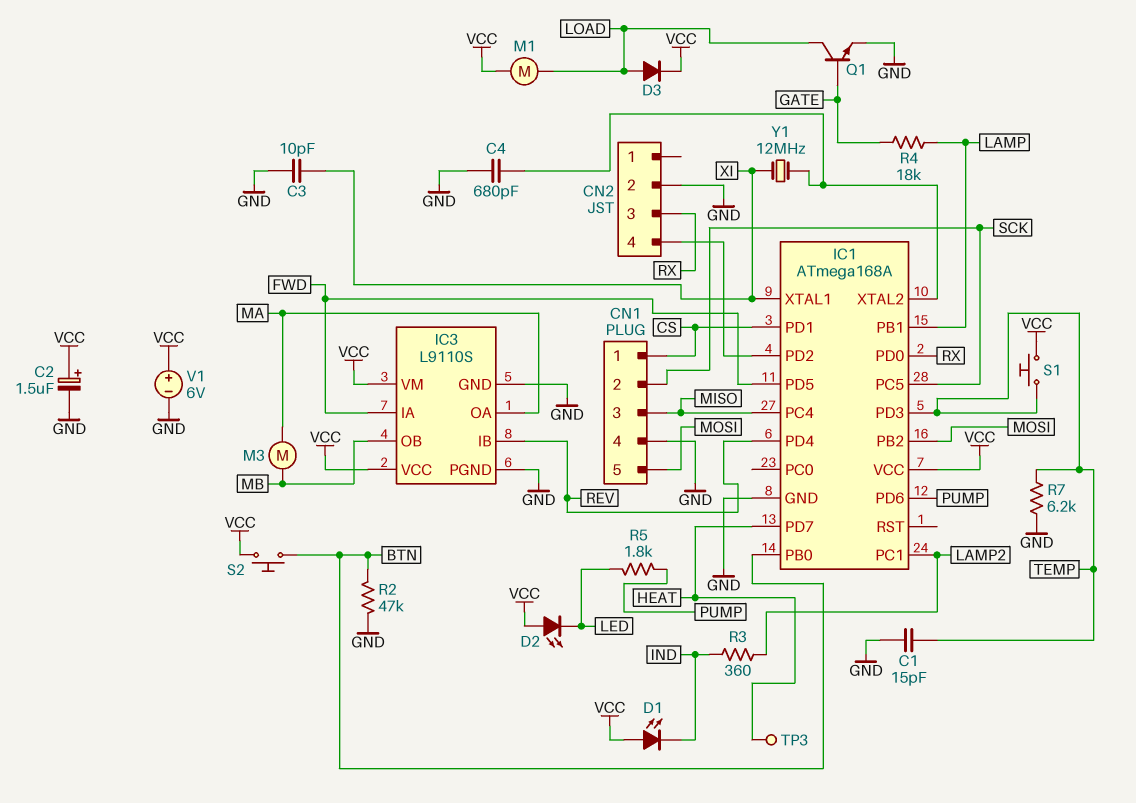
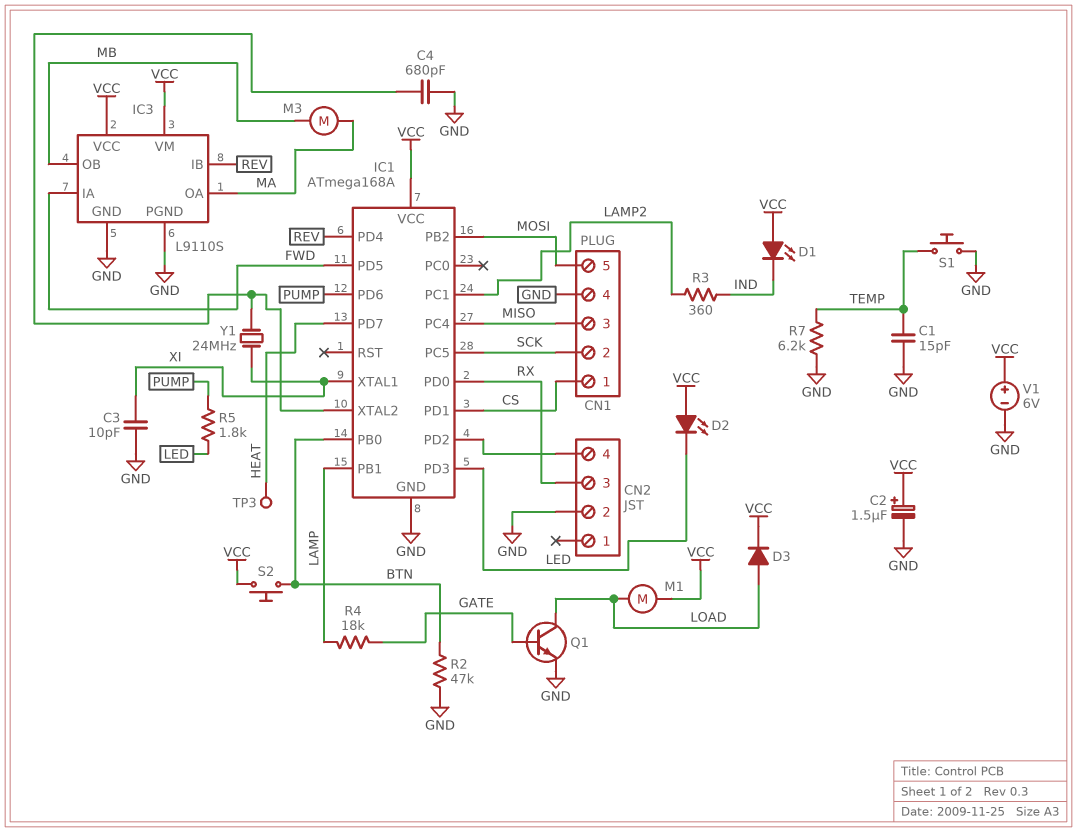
IC1 pin PD3: TEMP -> LED
S1: button (TEMP, VCC) -> button (GND, TEMP)
Y1: 12MHz (IC1/XTAL2, XI) -> 24MHz (IC1/XTAL2, XI)

